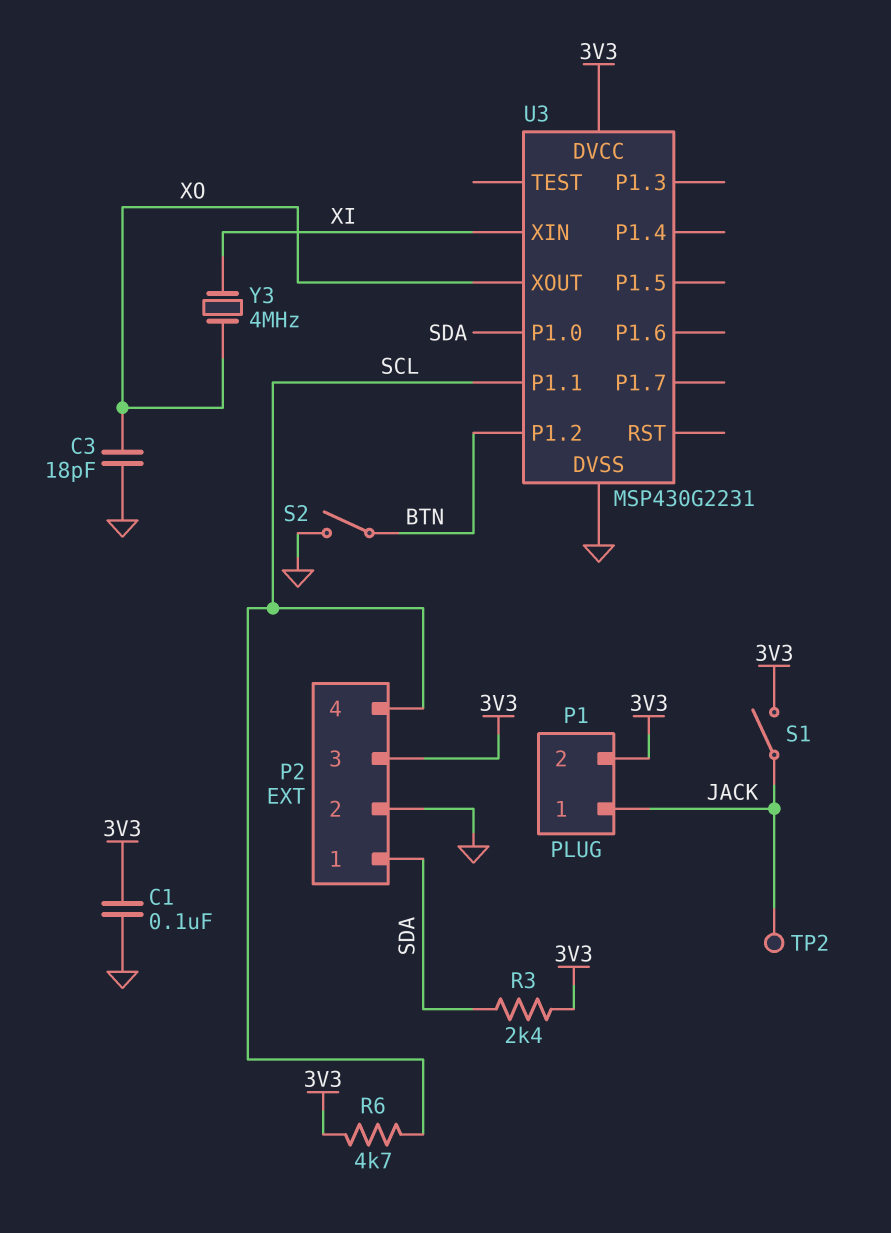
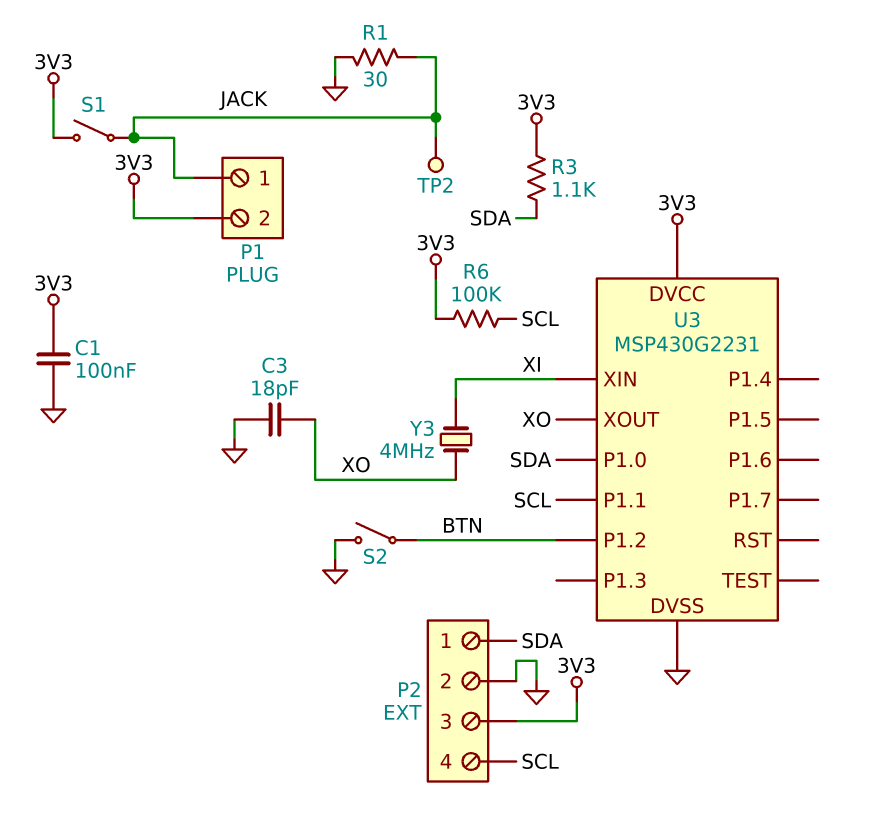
R1: none -> 30 (GND, JACK)
R3: 2.4k (3V3, SDA) -> 1.1k (3V3, SDA)
R6: 4.7k (3V3, SCL) -> 100k (3V3, SCL)

